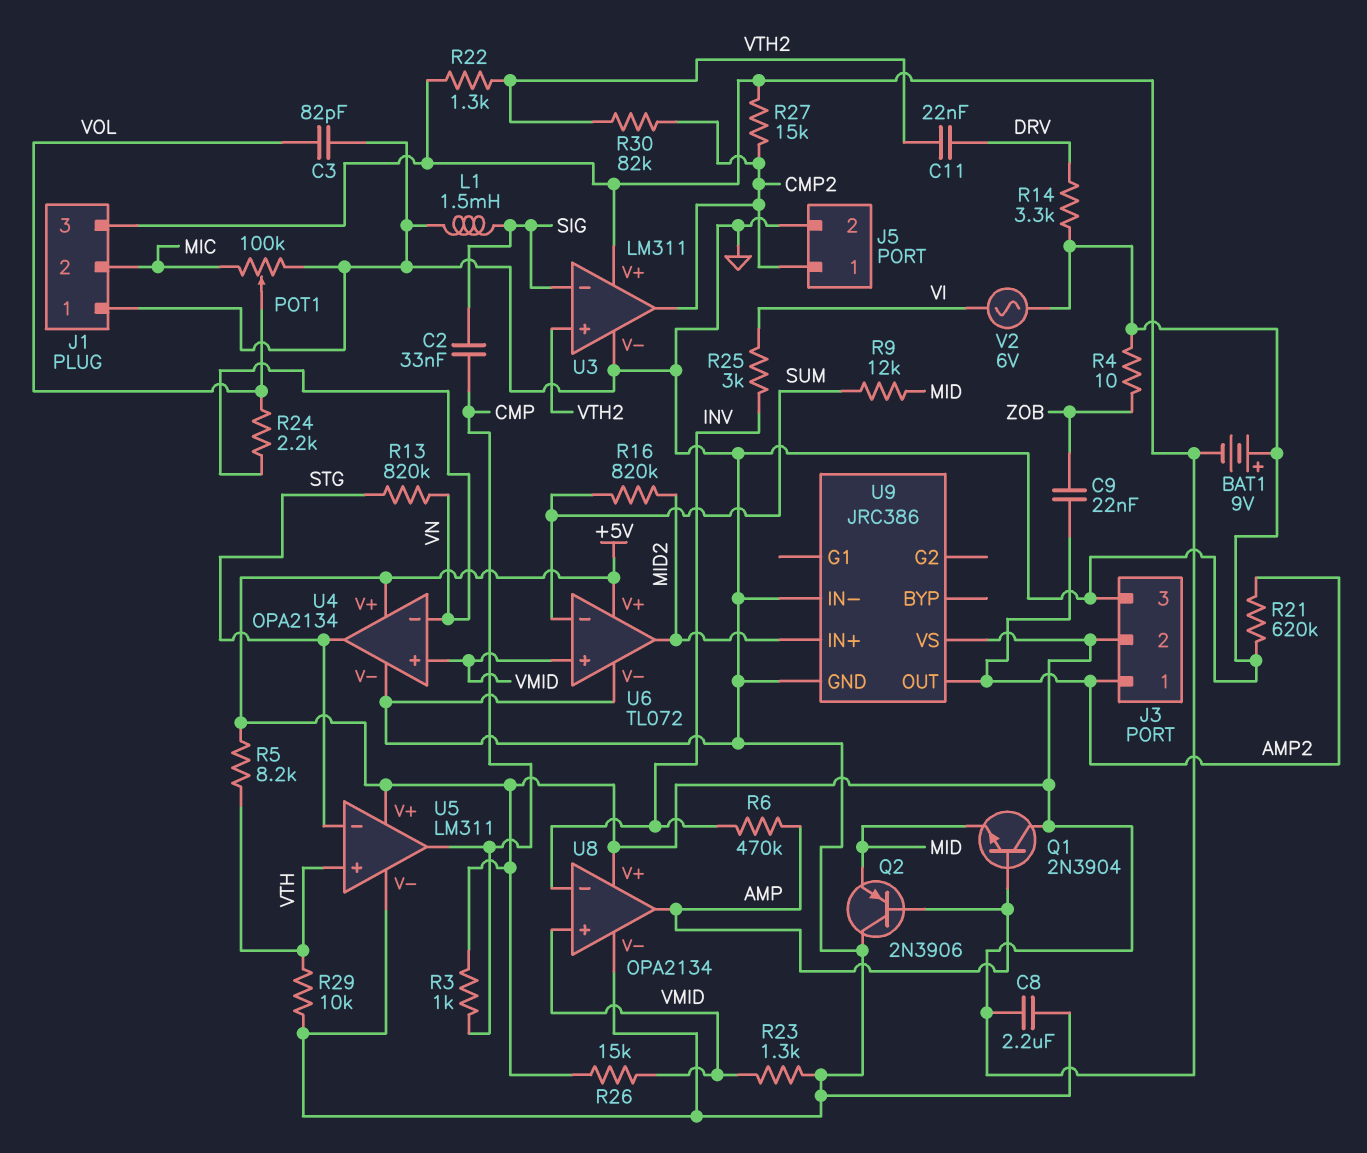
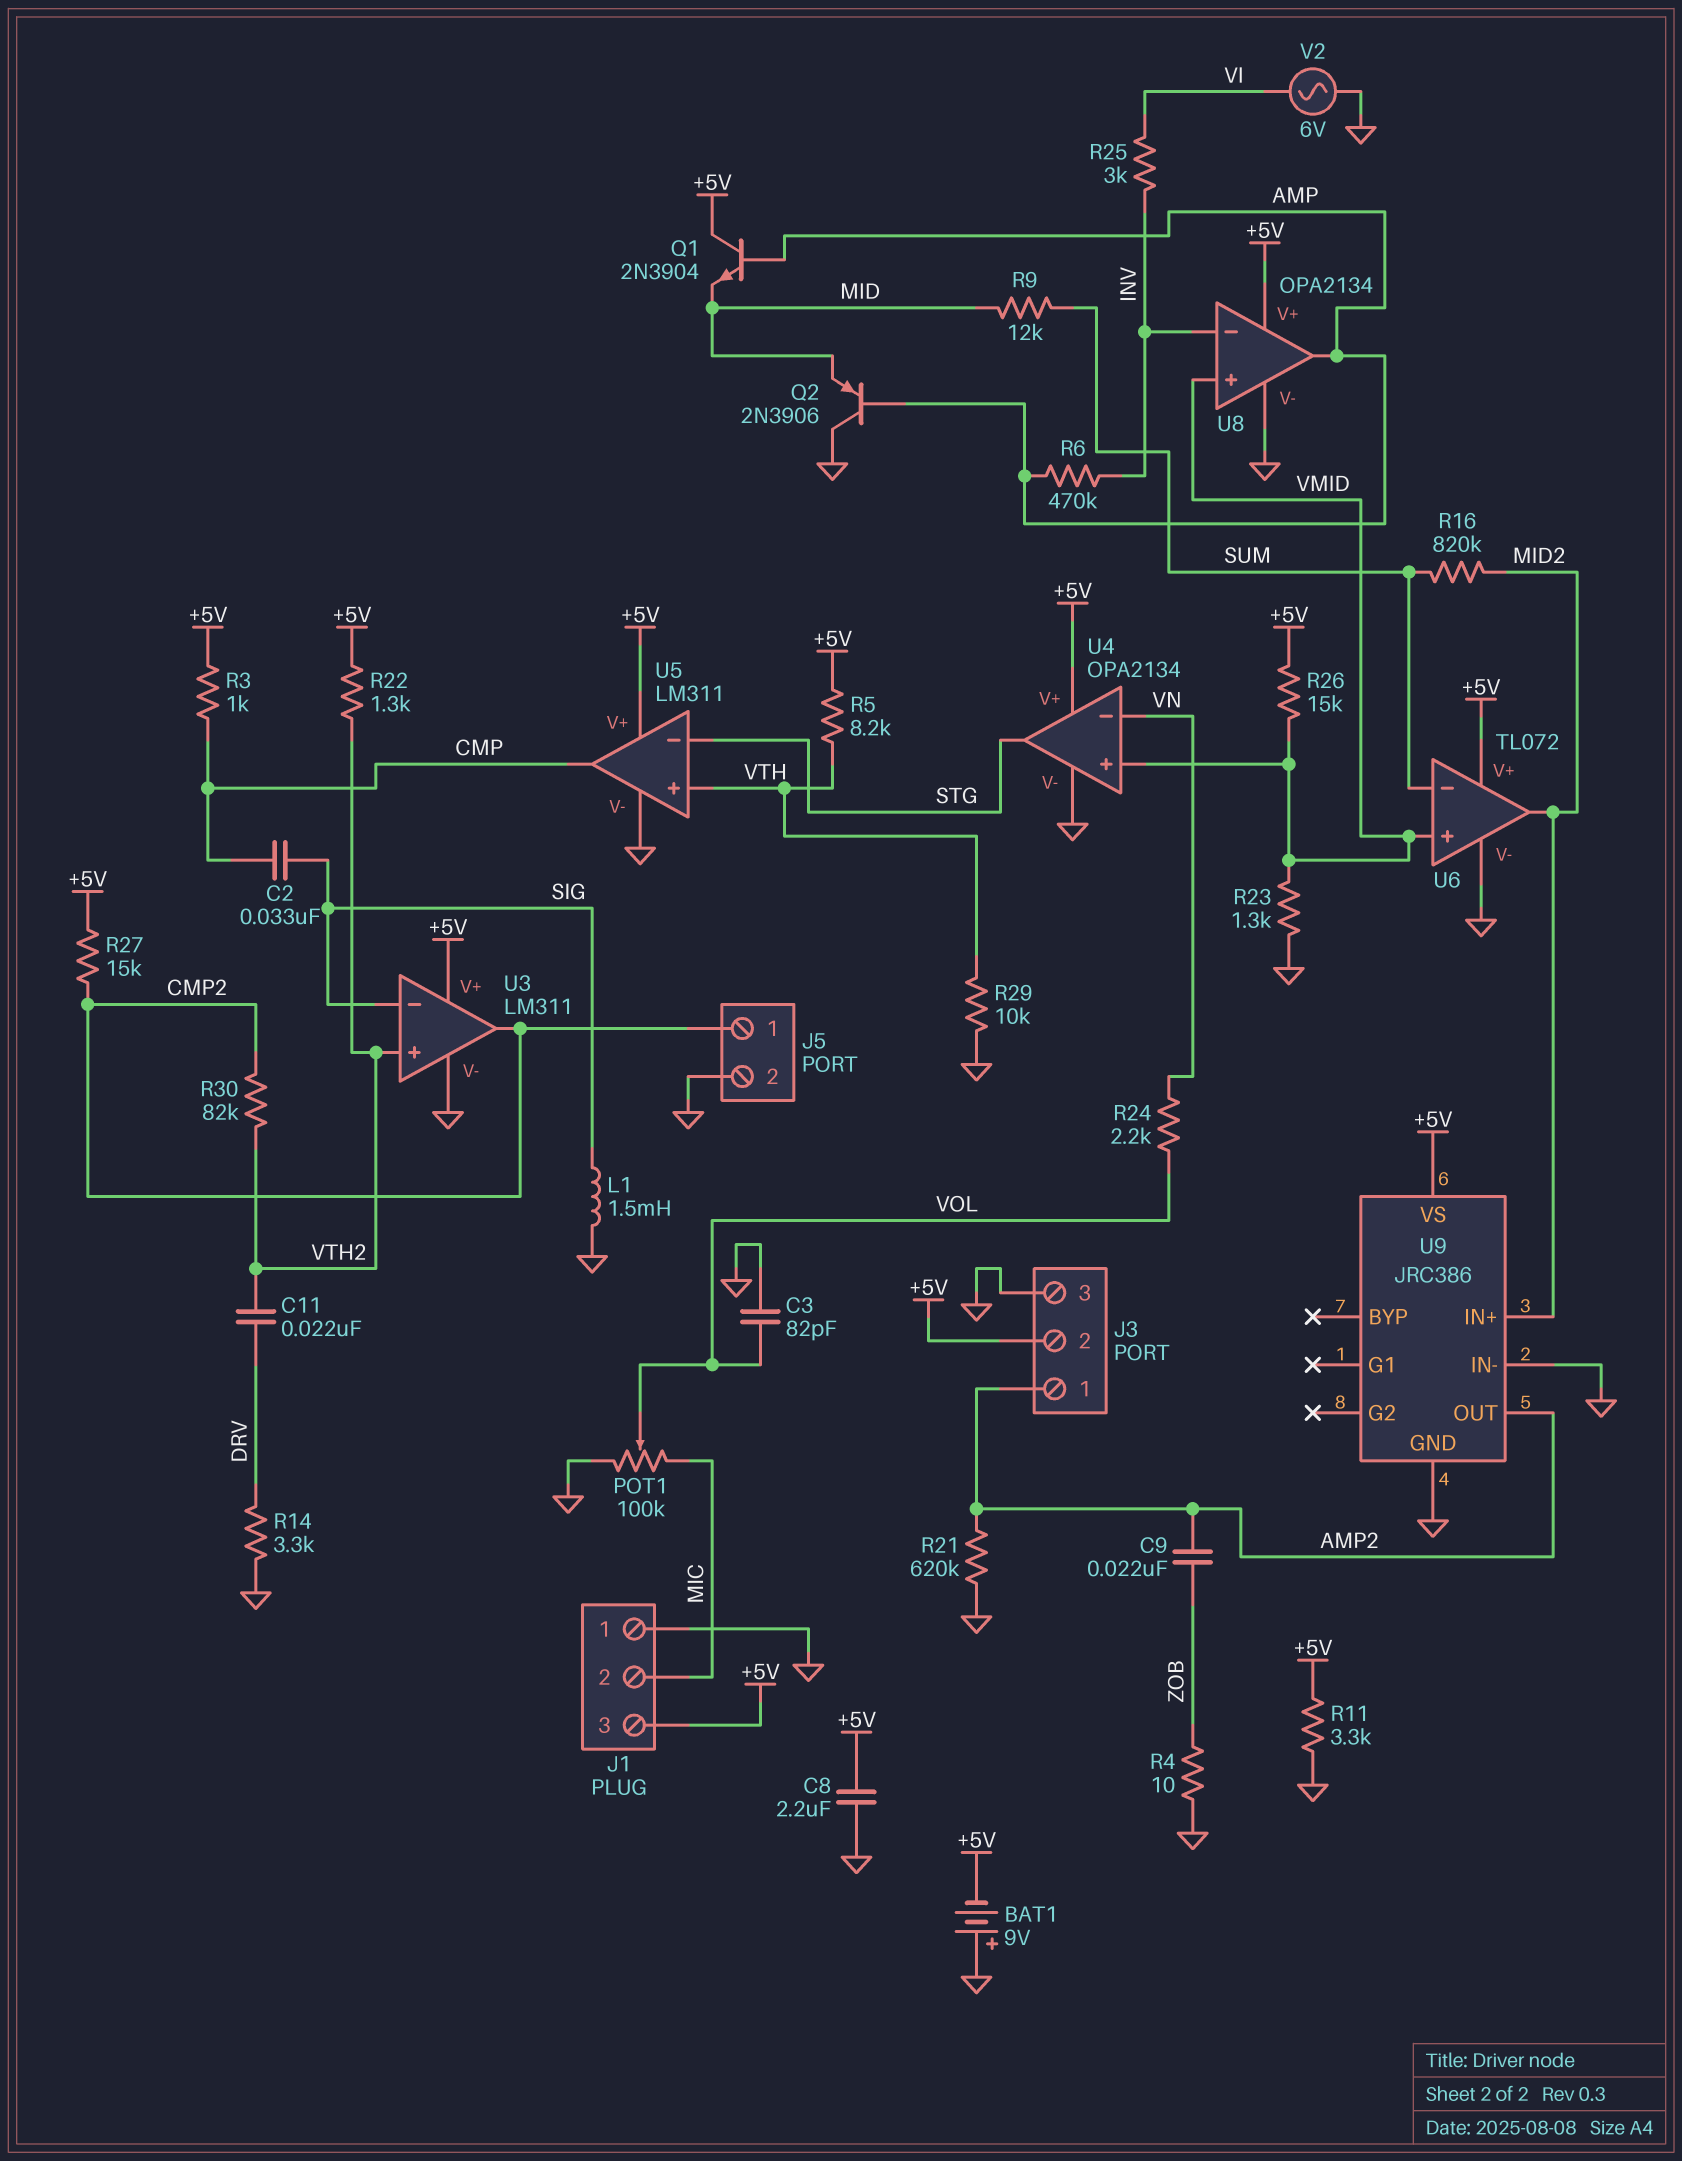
R11: none -> 3.3k (+5V, GND)
R13: 820k (STG, VN) -> none

